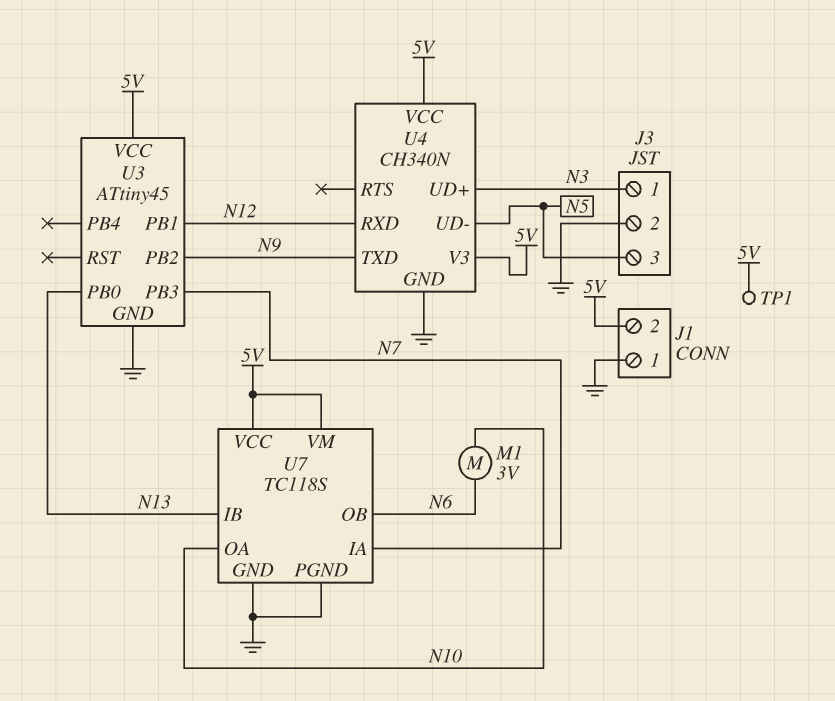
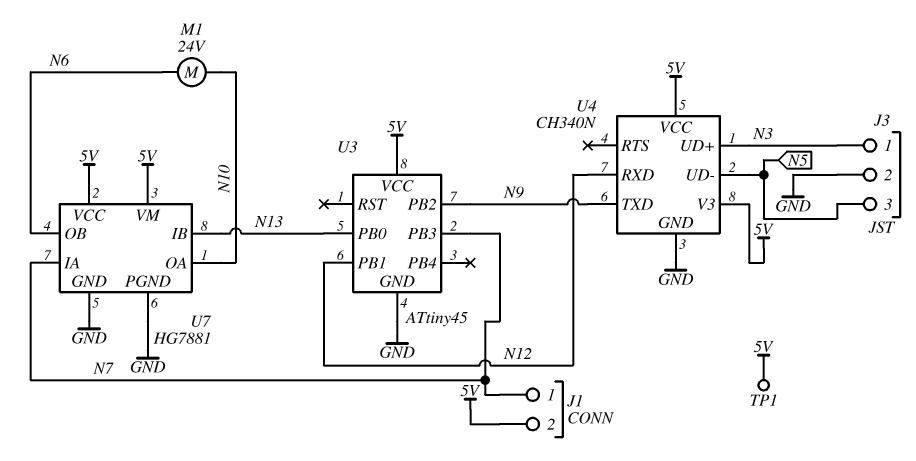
J1 pin 1: GND -> N7
M1: motor 3V (N6, N10) -> motor 24V (N6, N10)
U7: TC118S -> HG7881

